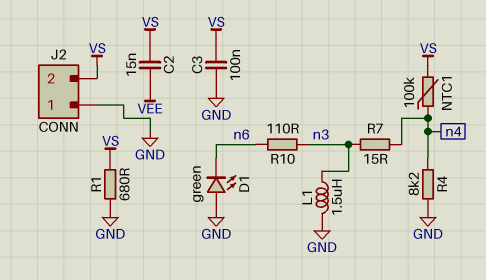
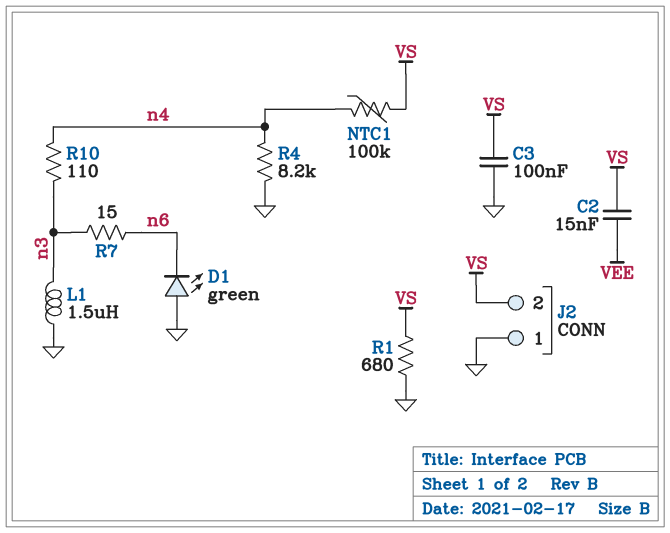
R7: 15 (n3, n4) -> 15 (n3, n6)
R10: 110 (n3, n6) -> 110 (n3, n4)

